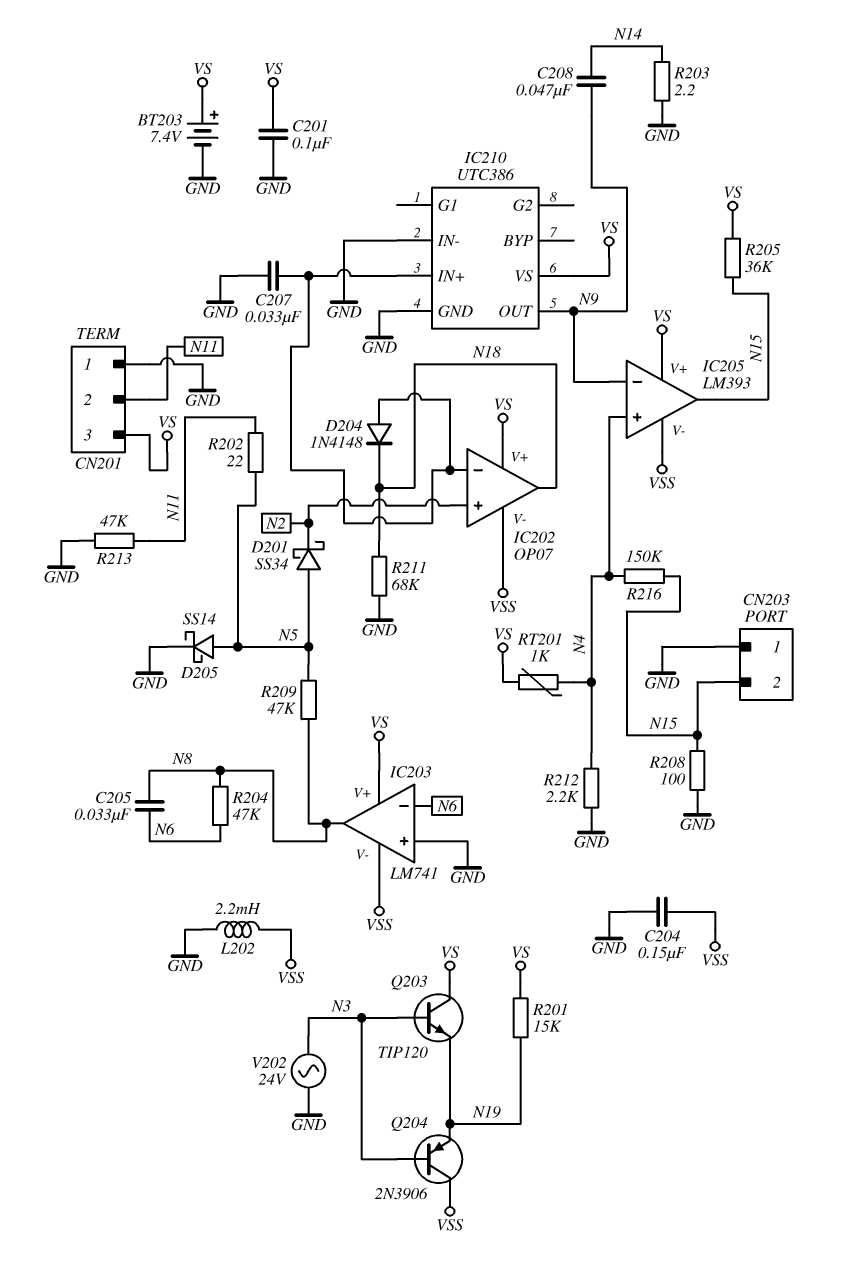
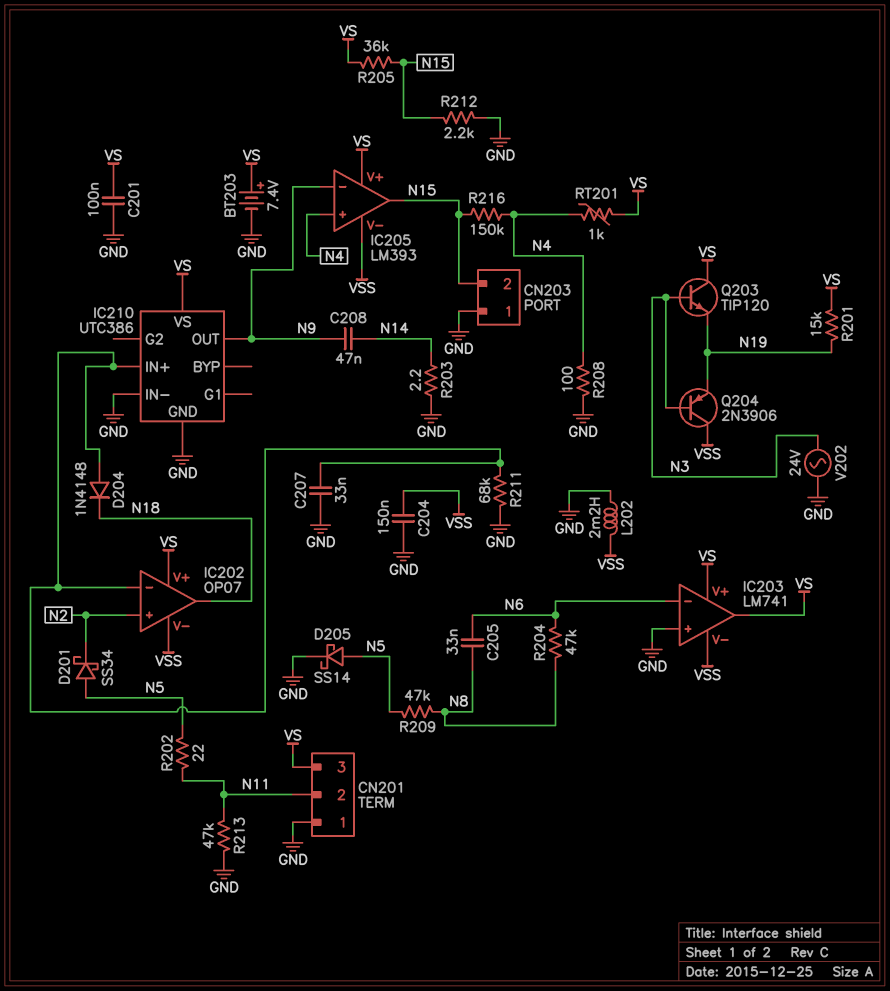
IC203 pin out: N8 -> VS
R208: 100 (GND, N15) -> 100 (GND, N4)
R211: 68k (GND, N18) -> 68k (GND, IC202/in-)
R212: 2.2k (GND, N4) -> 2.2k (GND, N15)

